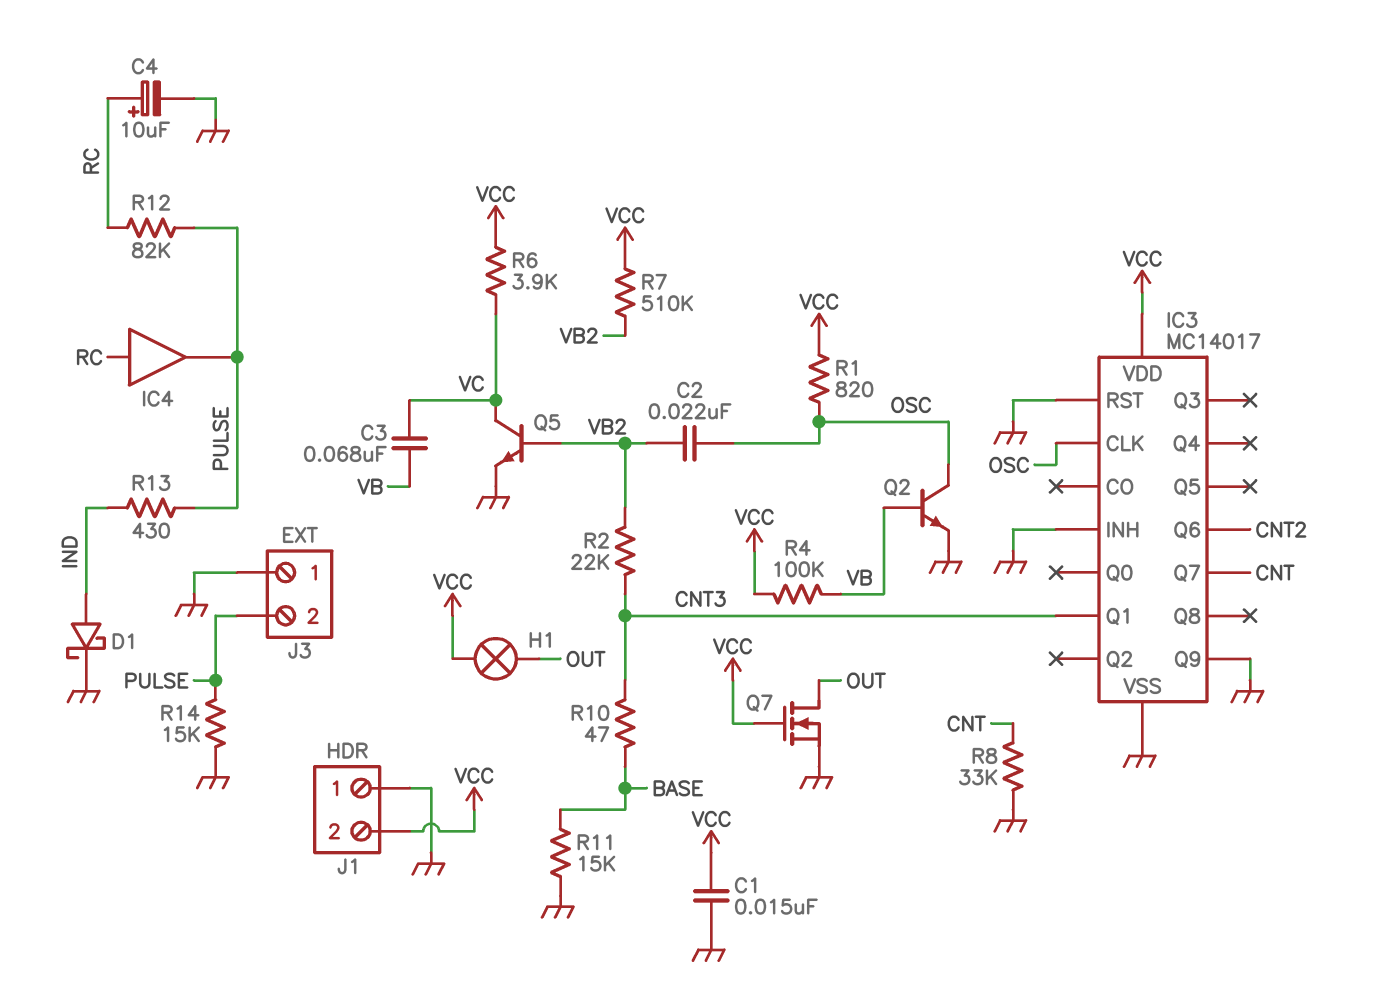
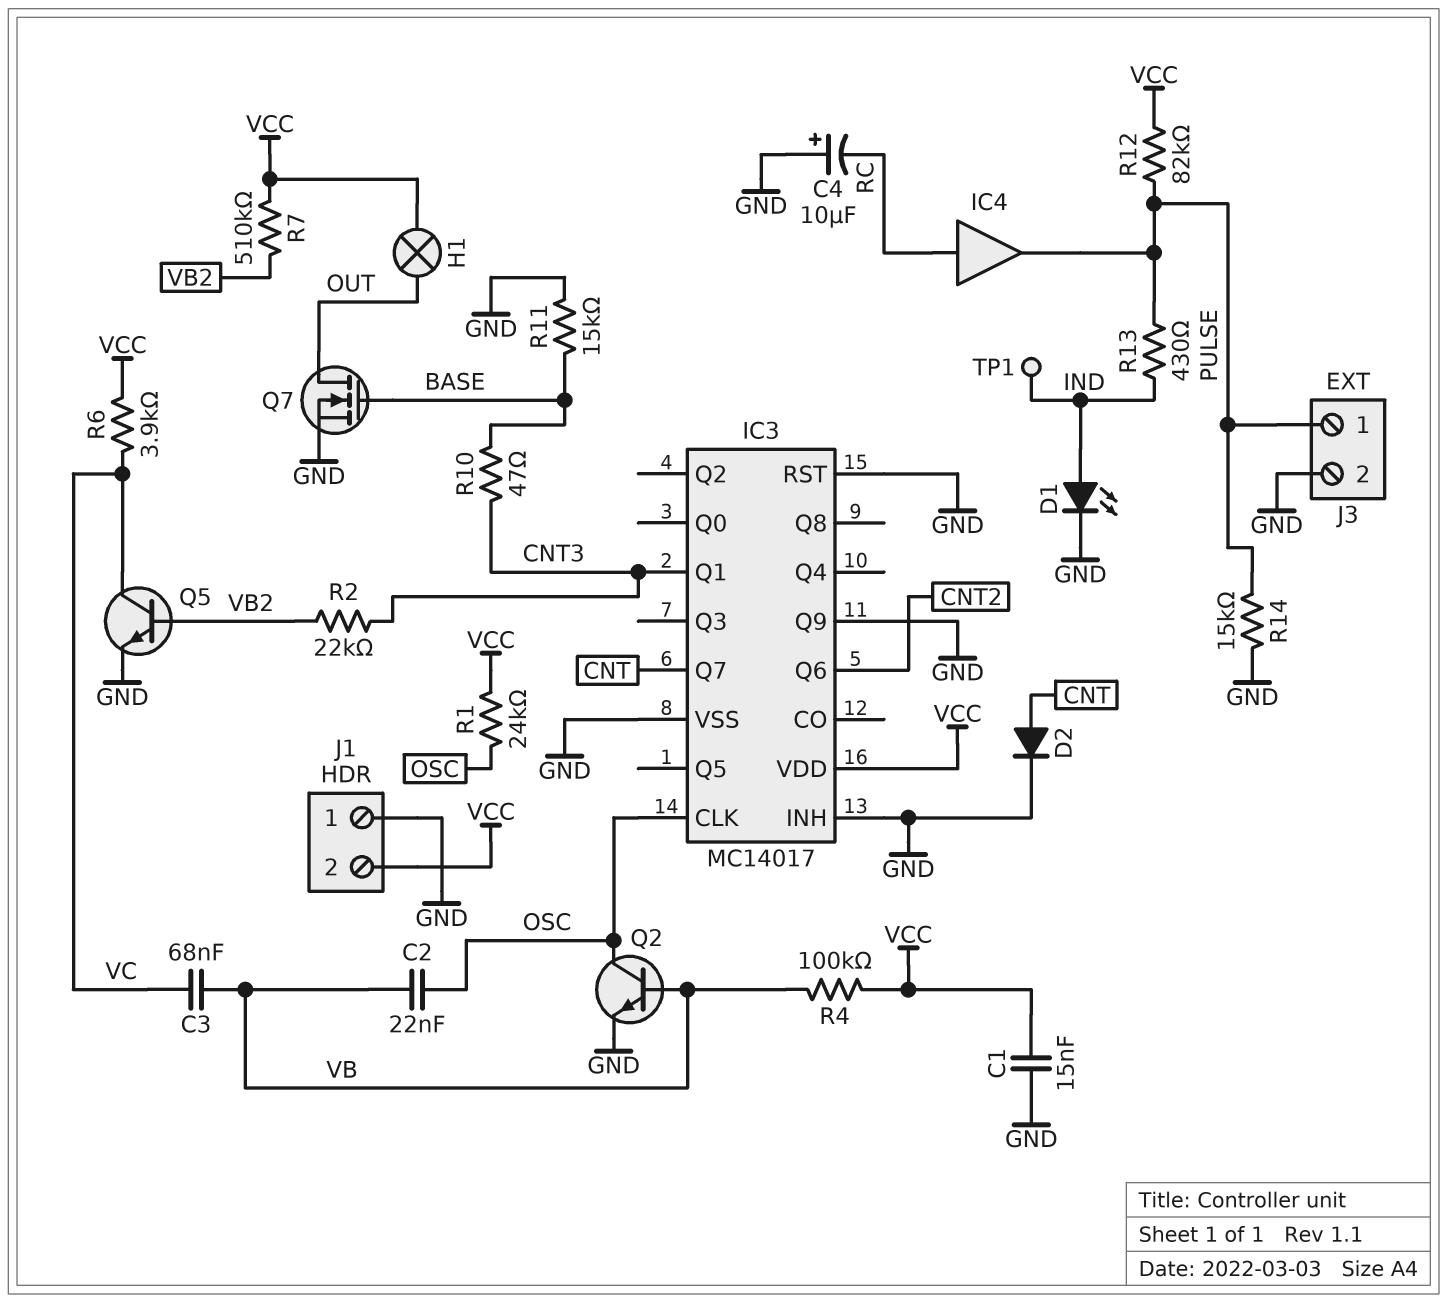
C2: 22nF (OSC, VB2) -> 22nF (OSC, VB)
C4: 10uF (plus RC, minus GND) -> 10uF (plus GND, minus RC)
D1: schottky (A IND, K GND) -> LED (A IND, K GND)
D2: none -> diode (A CNT, K GND)
J3 pin 1: GND -> PULSE
J3 pin 2: PULSE -> GND
Q7: NMOS (G VCC, D OUT, S GND) -> NMOS (G BASE, D OUT, S GND)
R1: 820 (OSC, VCC) -> 24k (OSC, VCC)
R8: 33k (CNT, GND) -> none
R12: 82k (PULSE, RC) -> 82k (PULSE, VCC)
TP1: none -> test point (IND)

